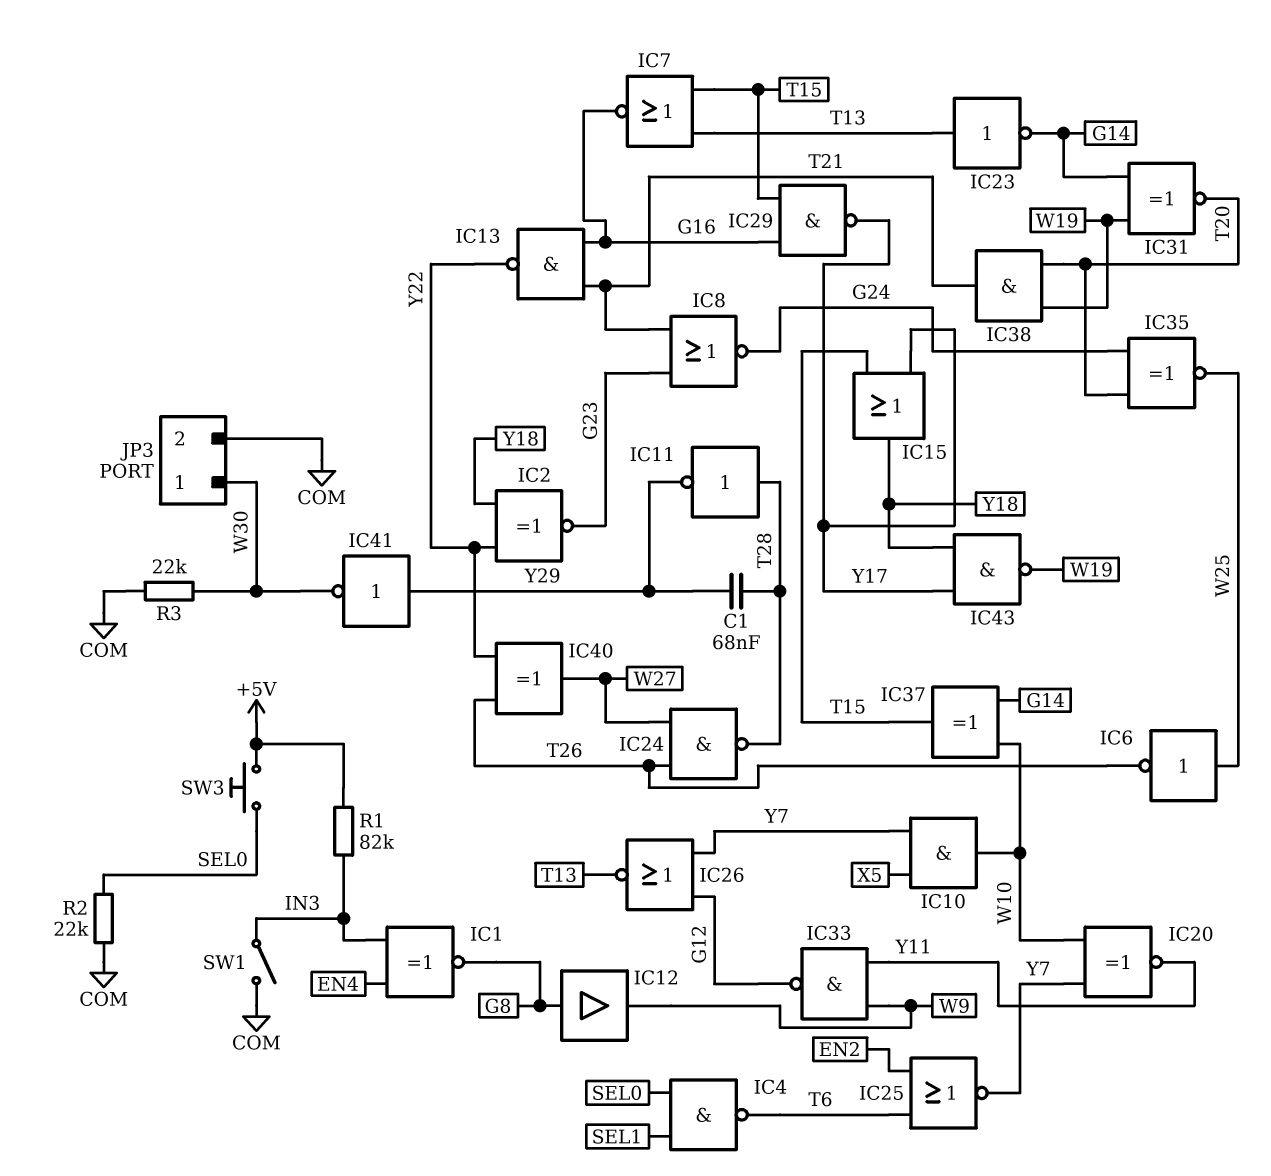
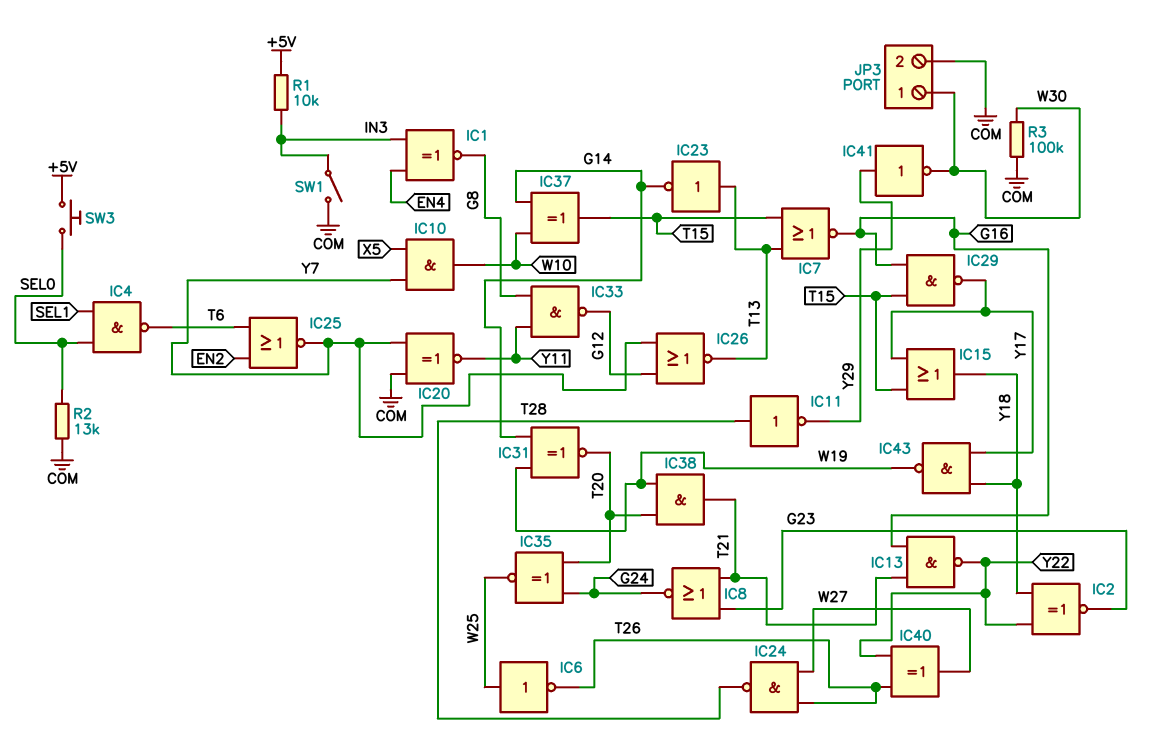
C1: 68nF (T28, Y29) -> none
IC12: buffer (in G8, out W9) -> none
IC20: XNOR (in W10, in Y7, out Y11) -> XNOR (in COM, in Y7, out Y11)
IC33: NAND (in W9, in Y11, out G12) -> NAND (in G8, in Y11, out G12)
R1: 82k (+5V, IN3) -> 10k (+5V, IN3)
R2: 22k (COM, SEL0) -> 13k (COM, SEL0)
R3: 22k (COM, W30) -> 100k (COM, W30)

